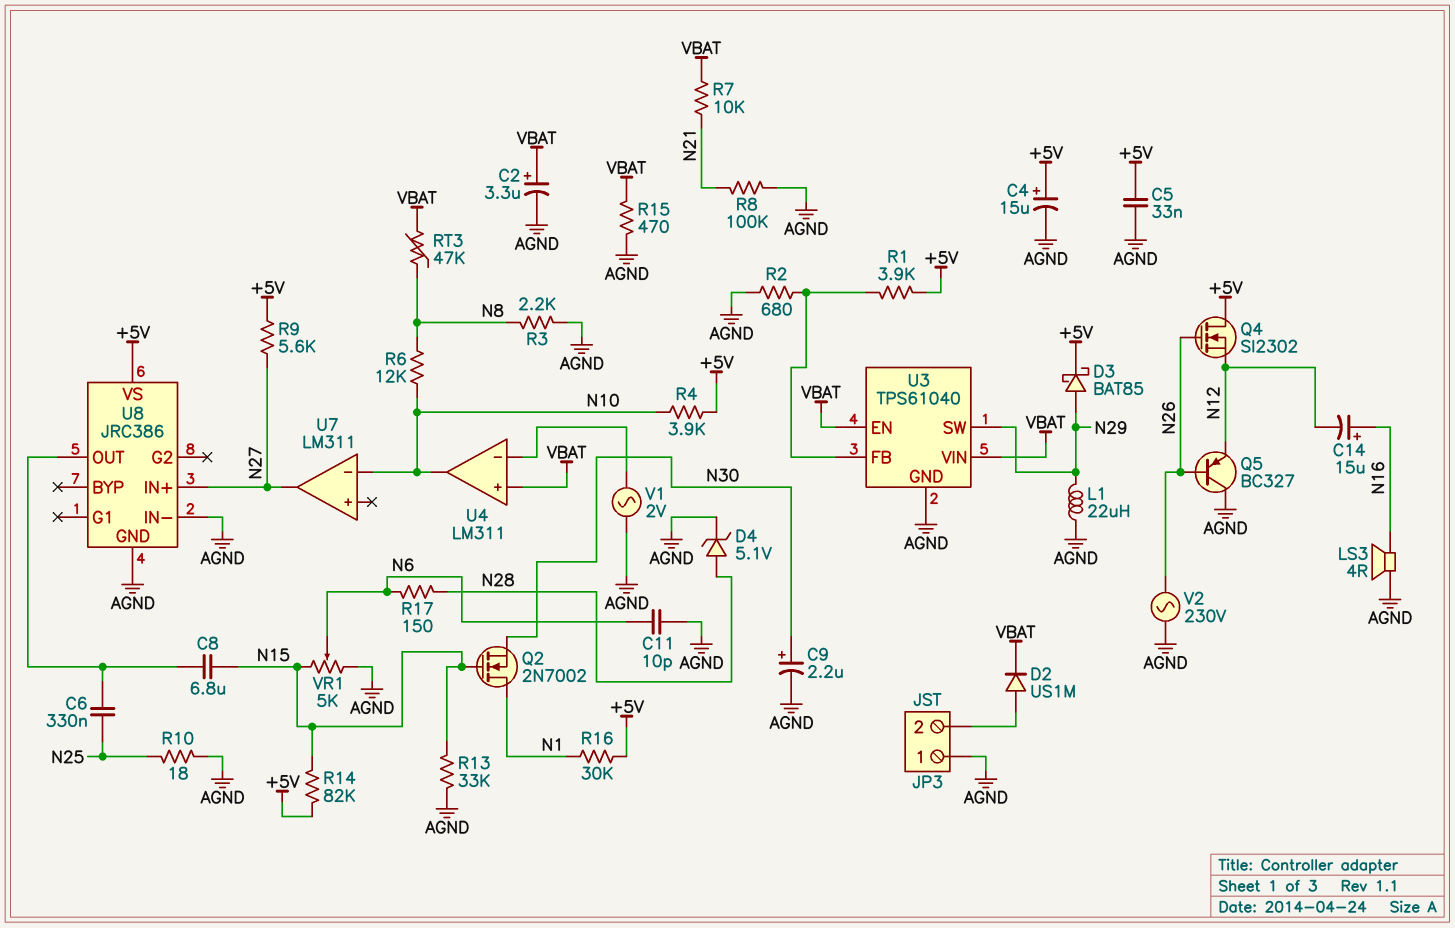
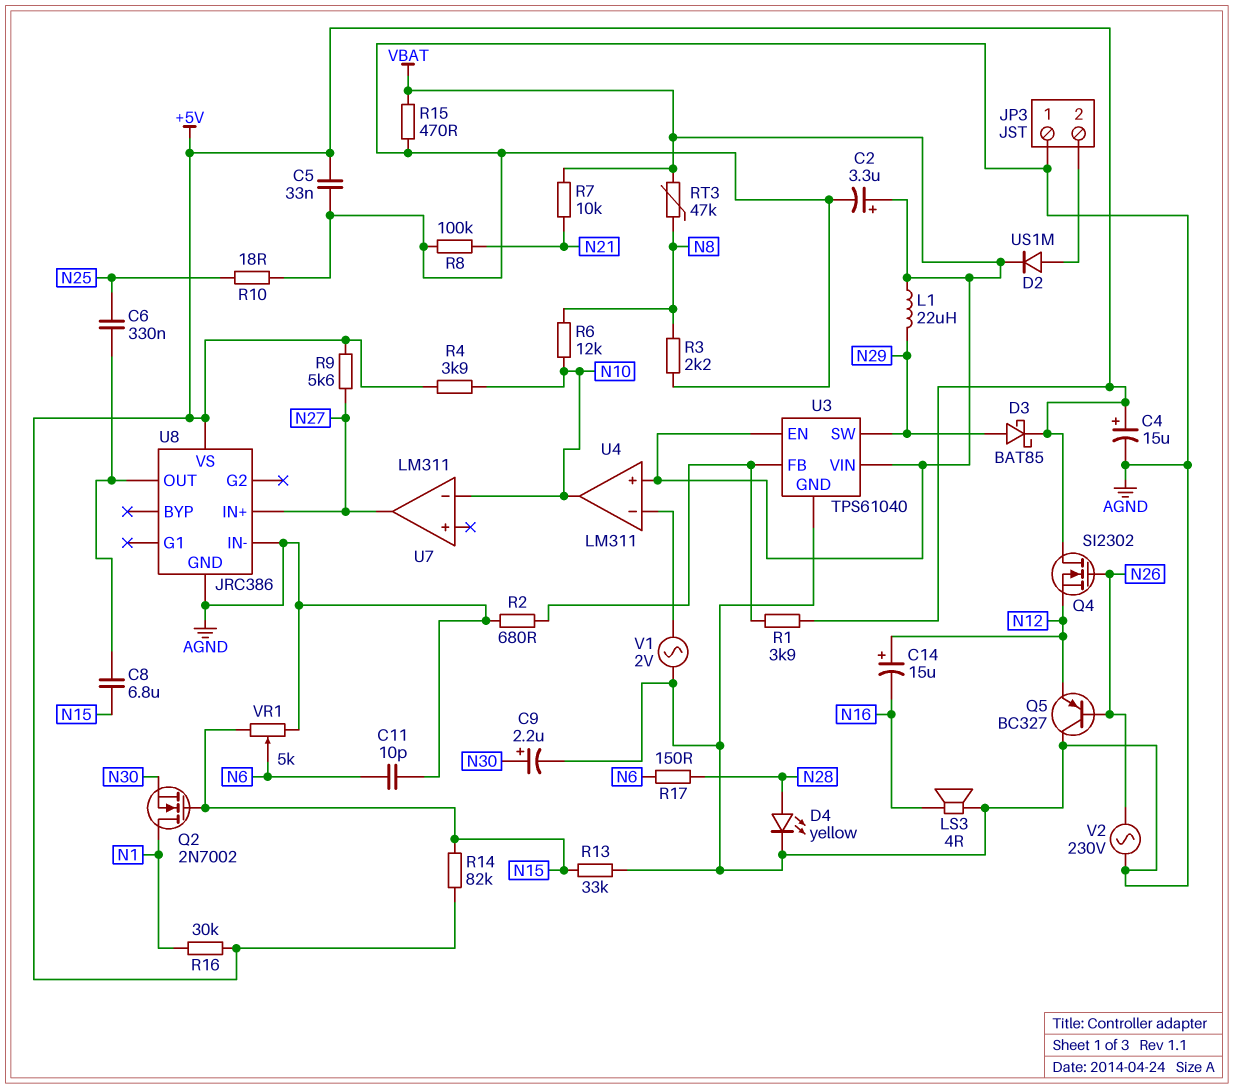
C14: 15uF (plus N16, minus N12) -> 15uF (plus N12, minus N16)
D4: zener 5.1V (A N28, K AGND) -> LED yellow (A N28, K AGND)
L1: 22uH (AGND, N29) -> 22uH (N29, VBAT)

